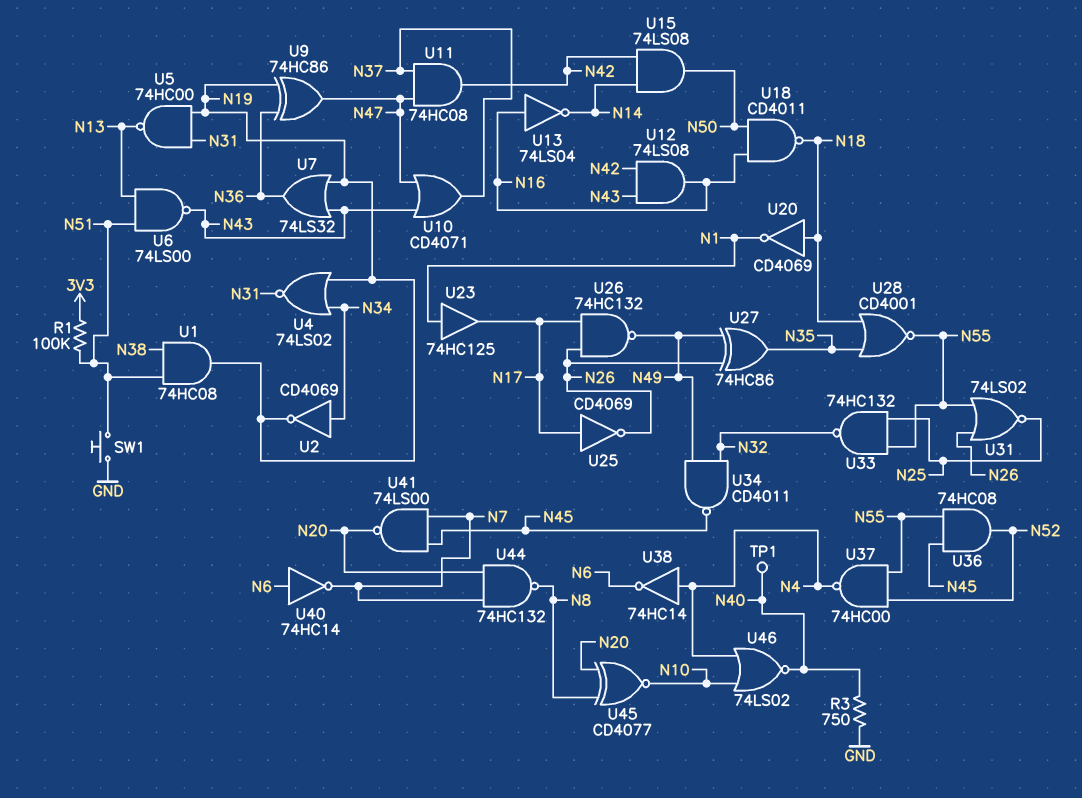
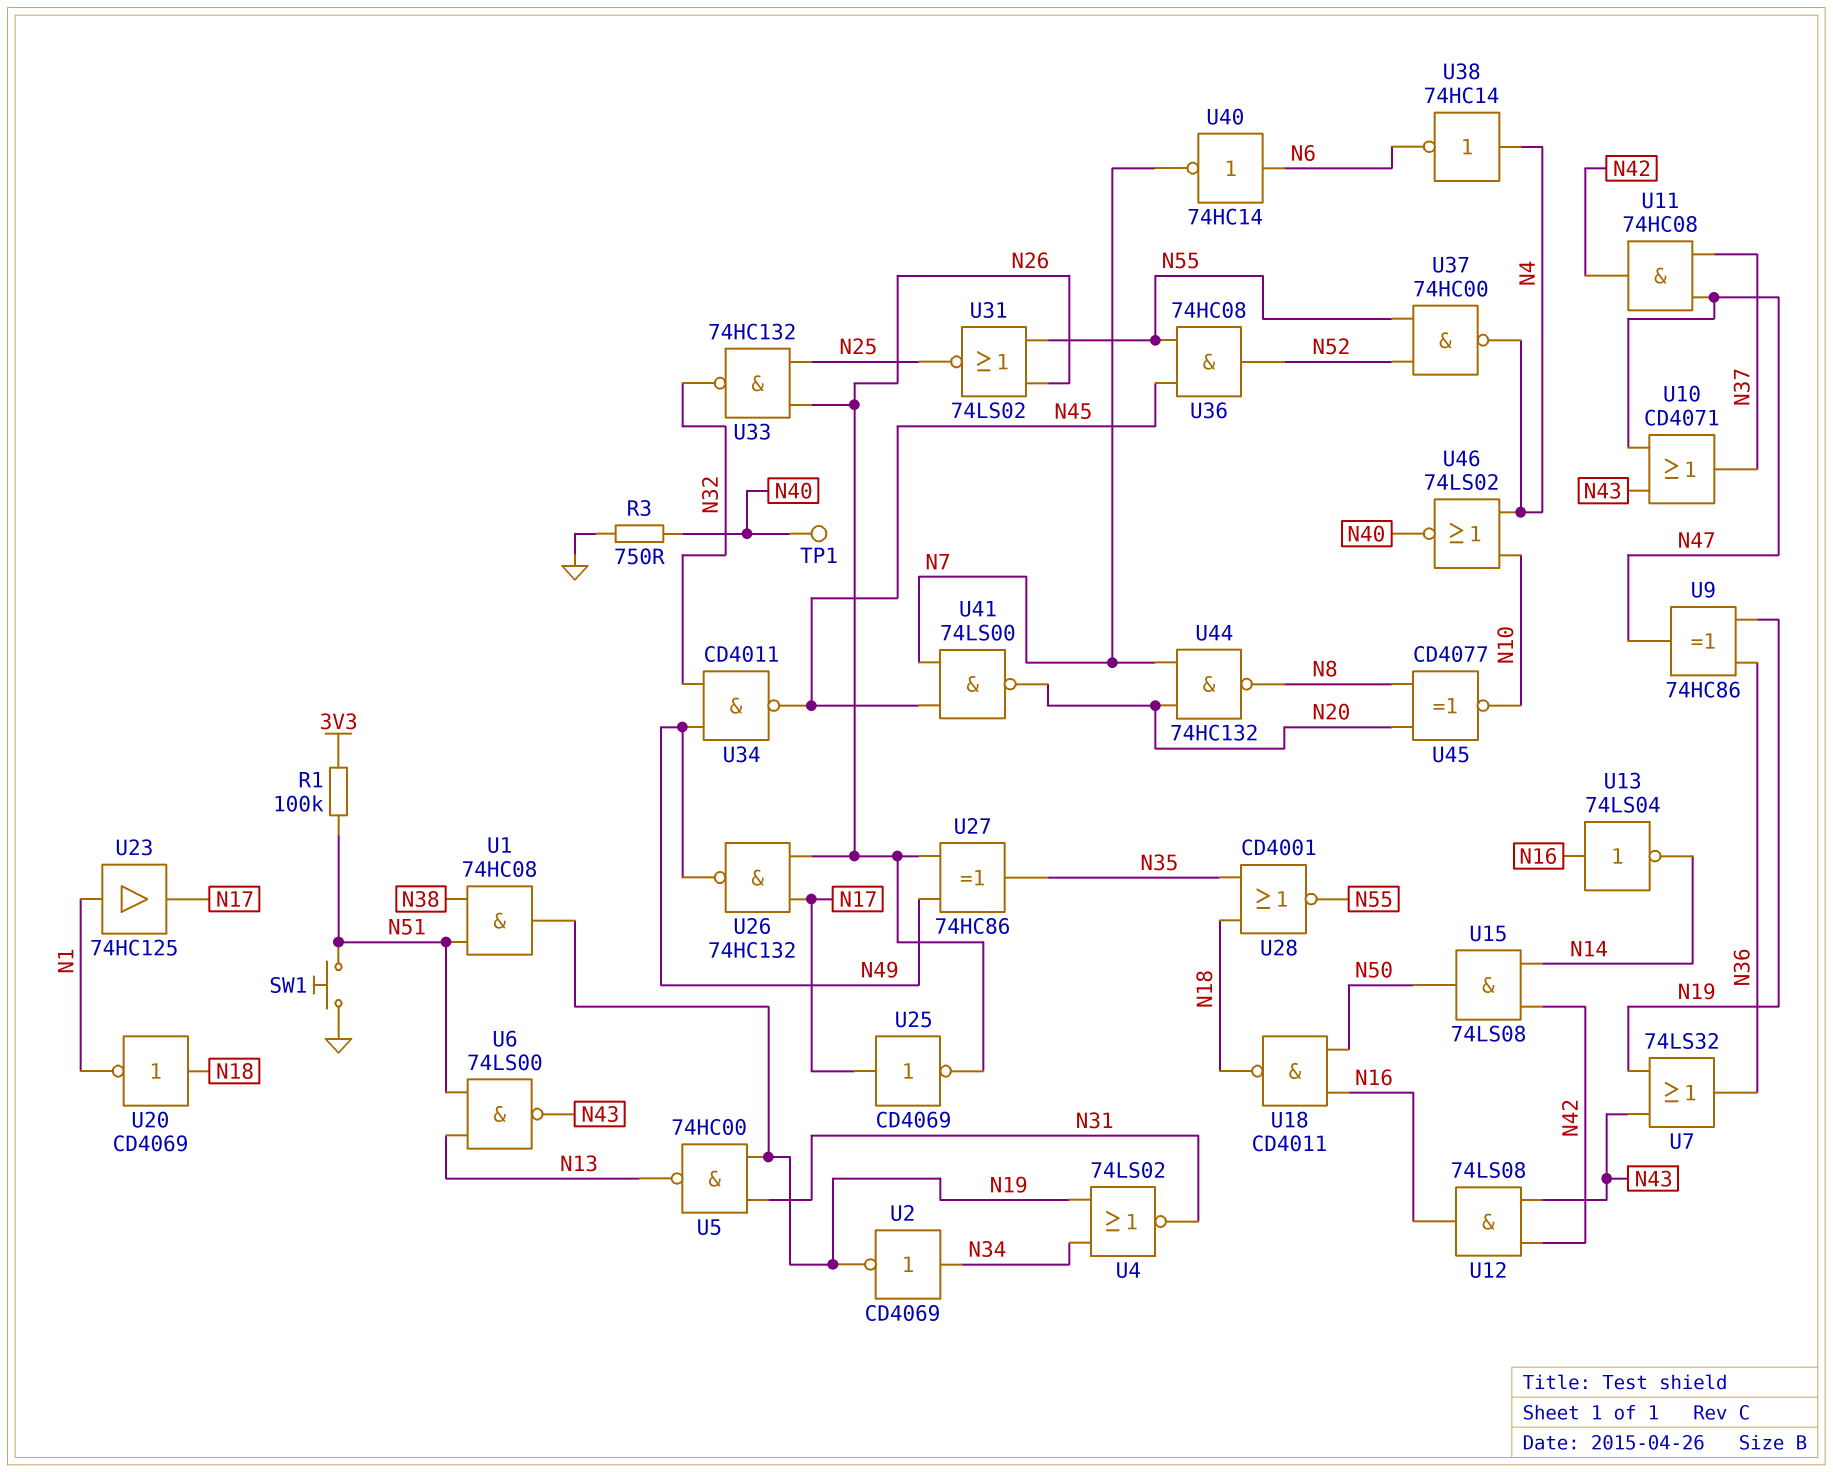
U33: NAND 74HC132 (in N25, in N55, out N32) -> NAND 74HC132 (in N25, in N26, out N32)

